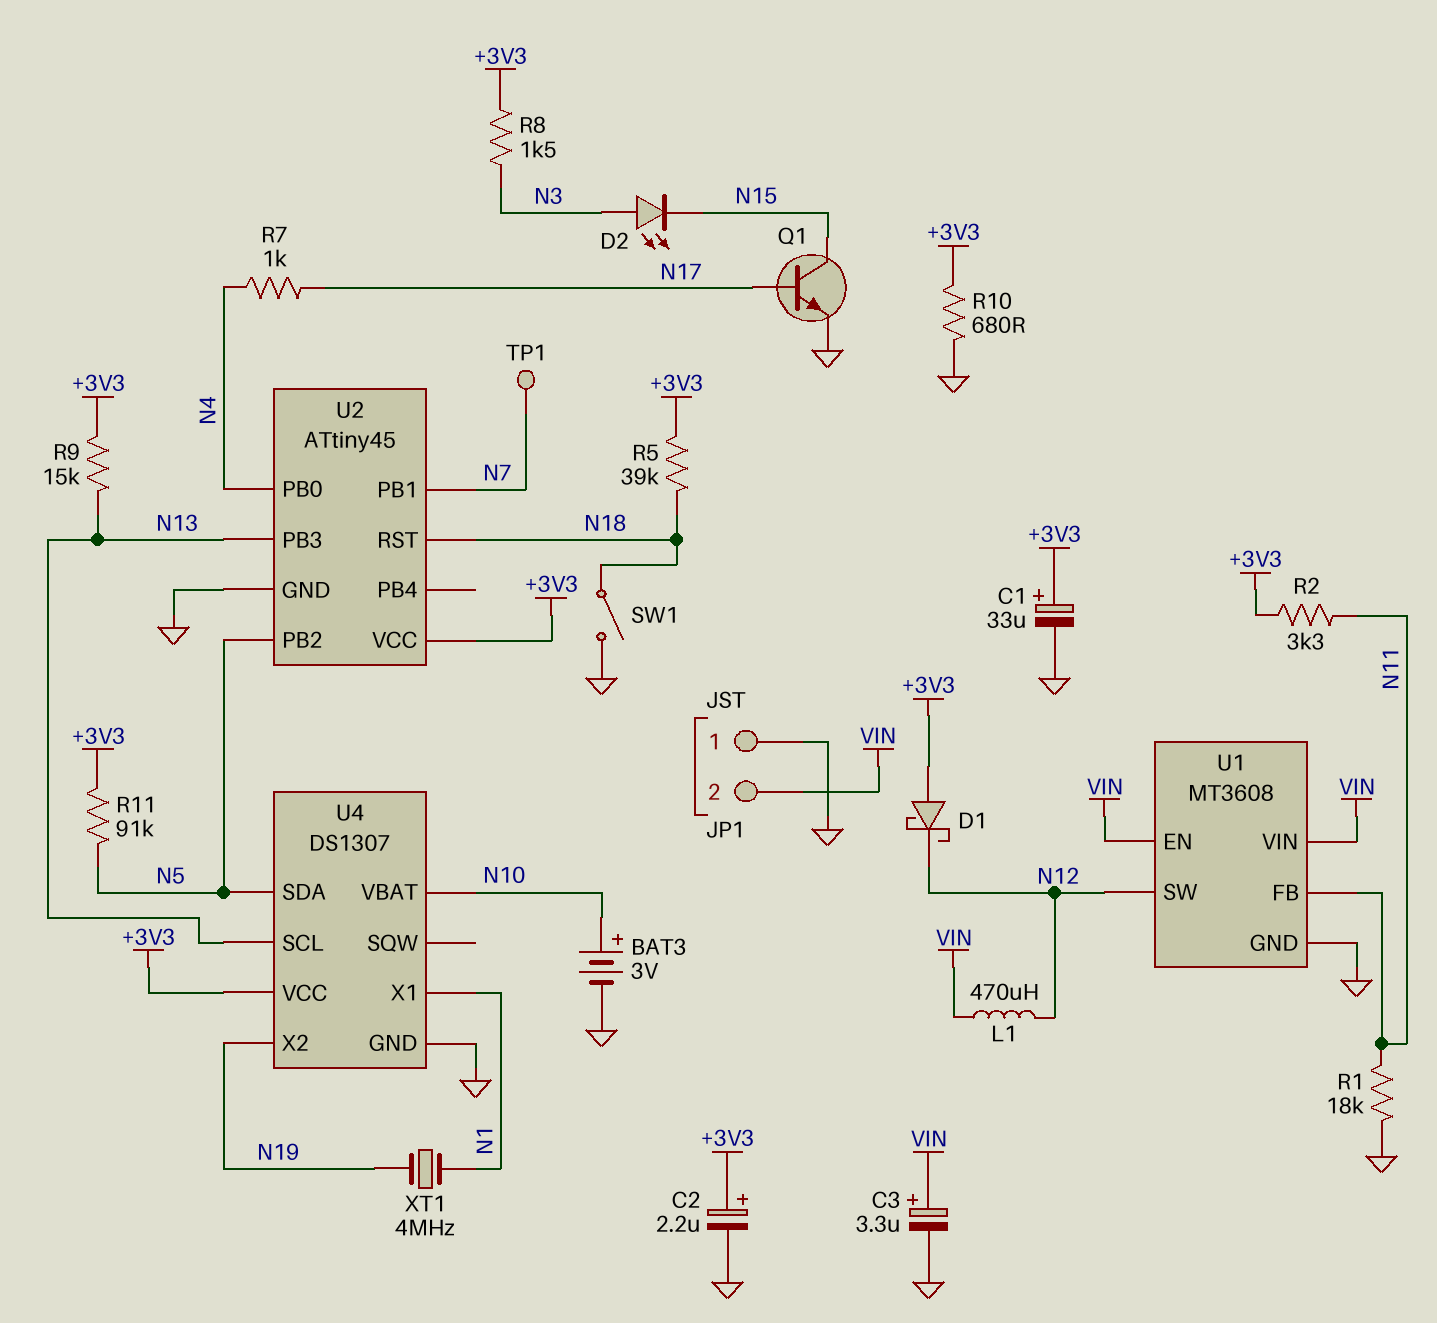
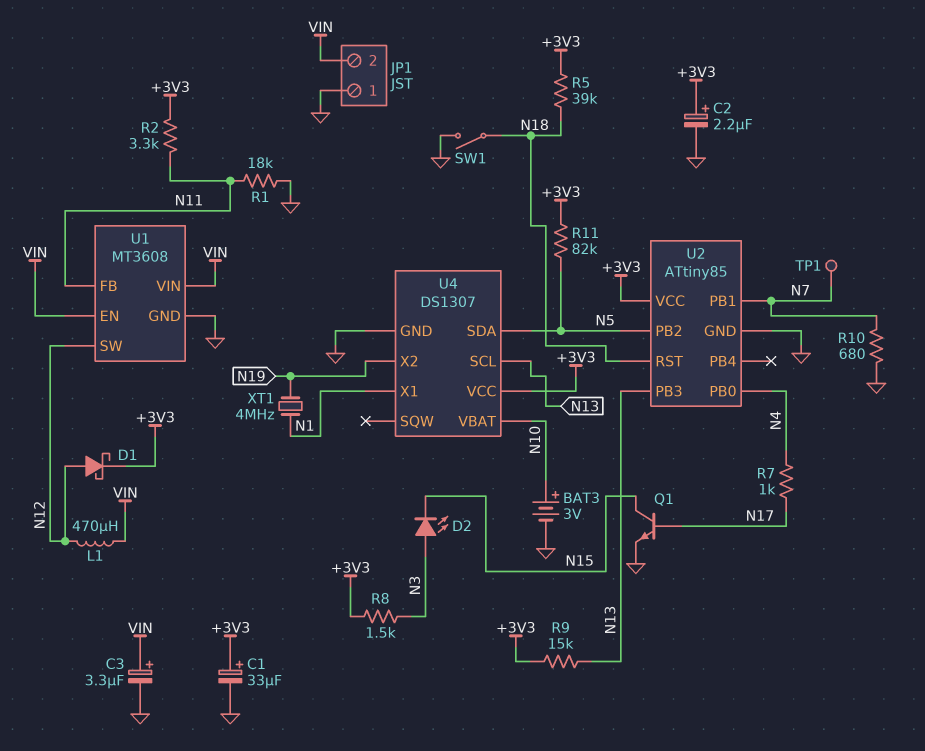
D1: schottky (A +3V3, K N12) -> schottky (A N12, K +3V3)
R10: 680 (+3V3, GND) -> 680 (GND, N7)
R11: 91k (+3V3, N5) -> 82k (+3V3, N5)
U2: ATtiny45 -> ATtiny85

